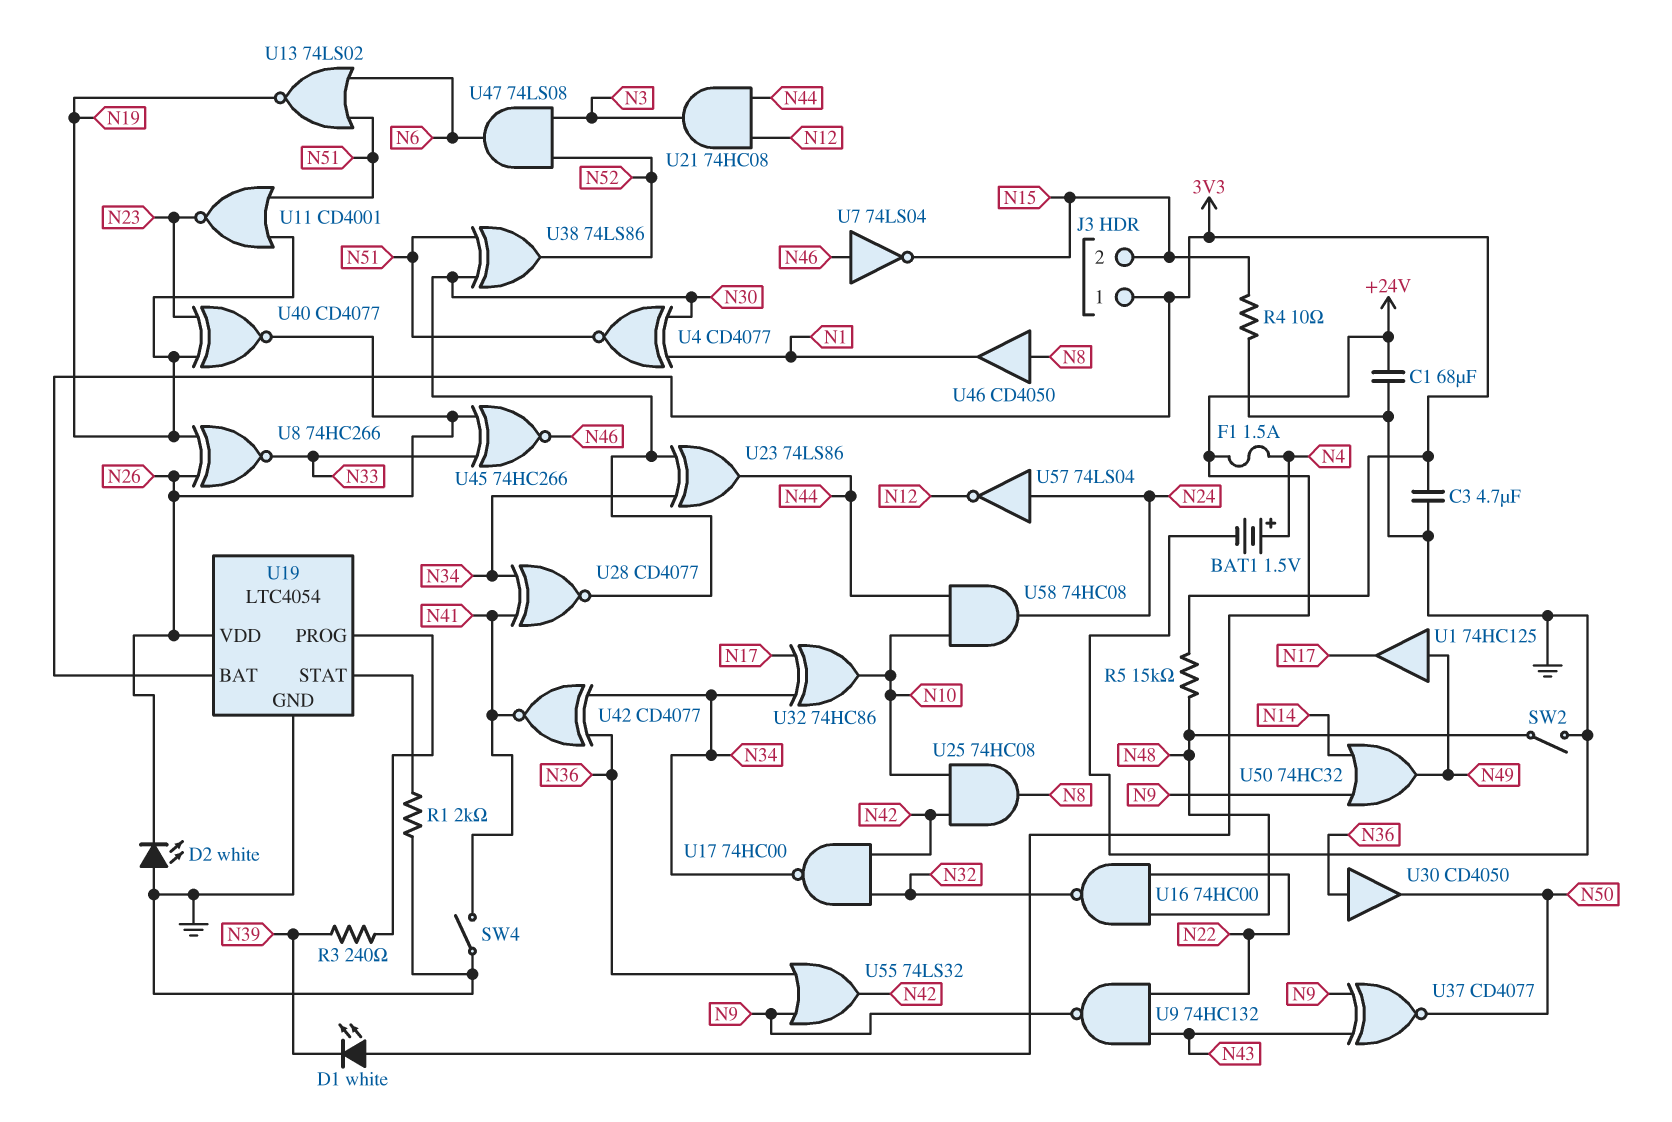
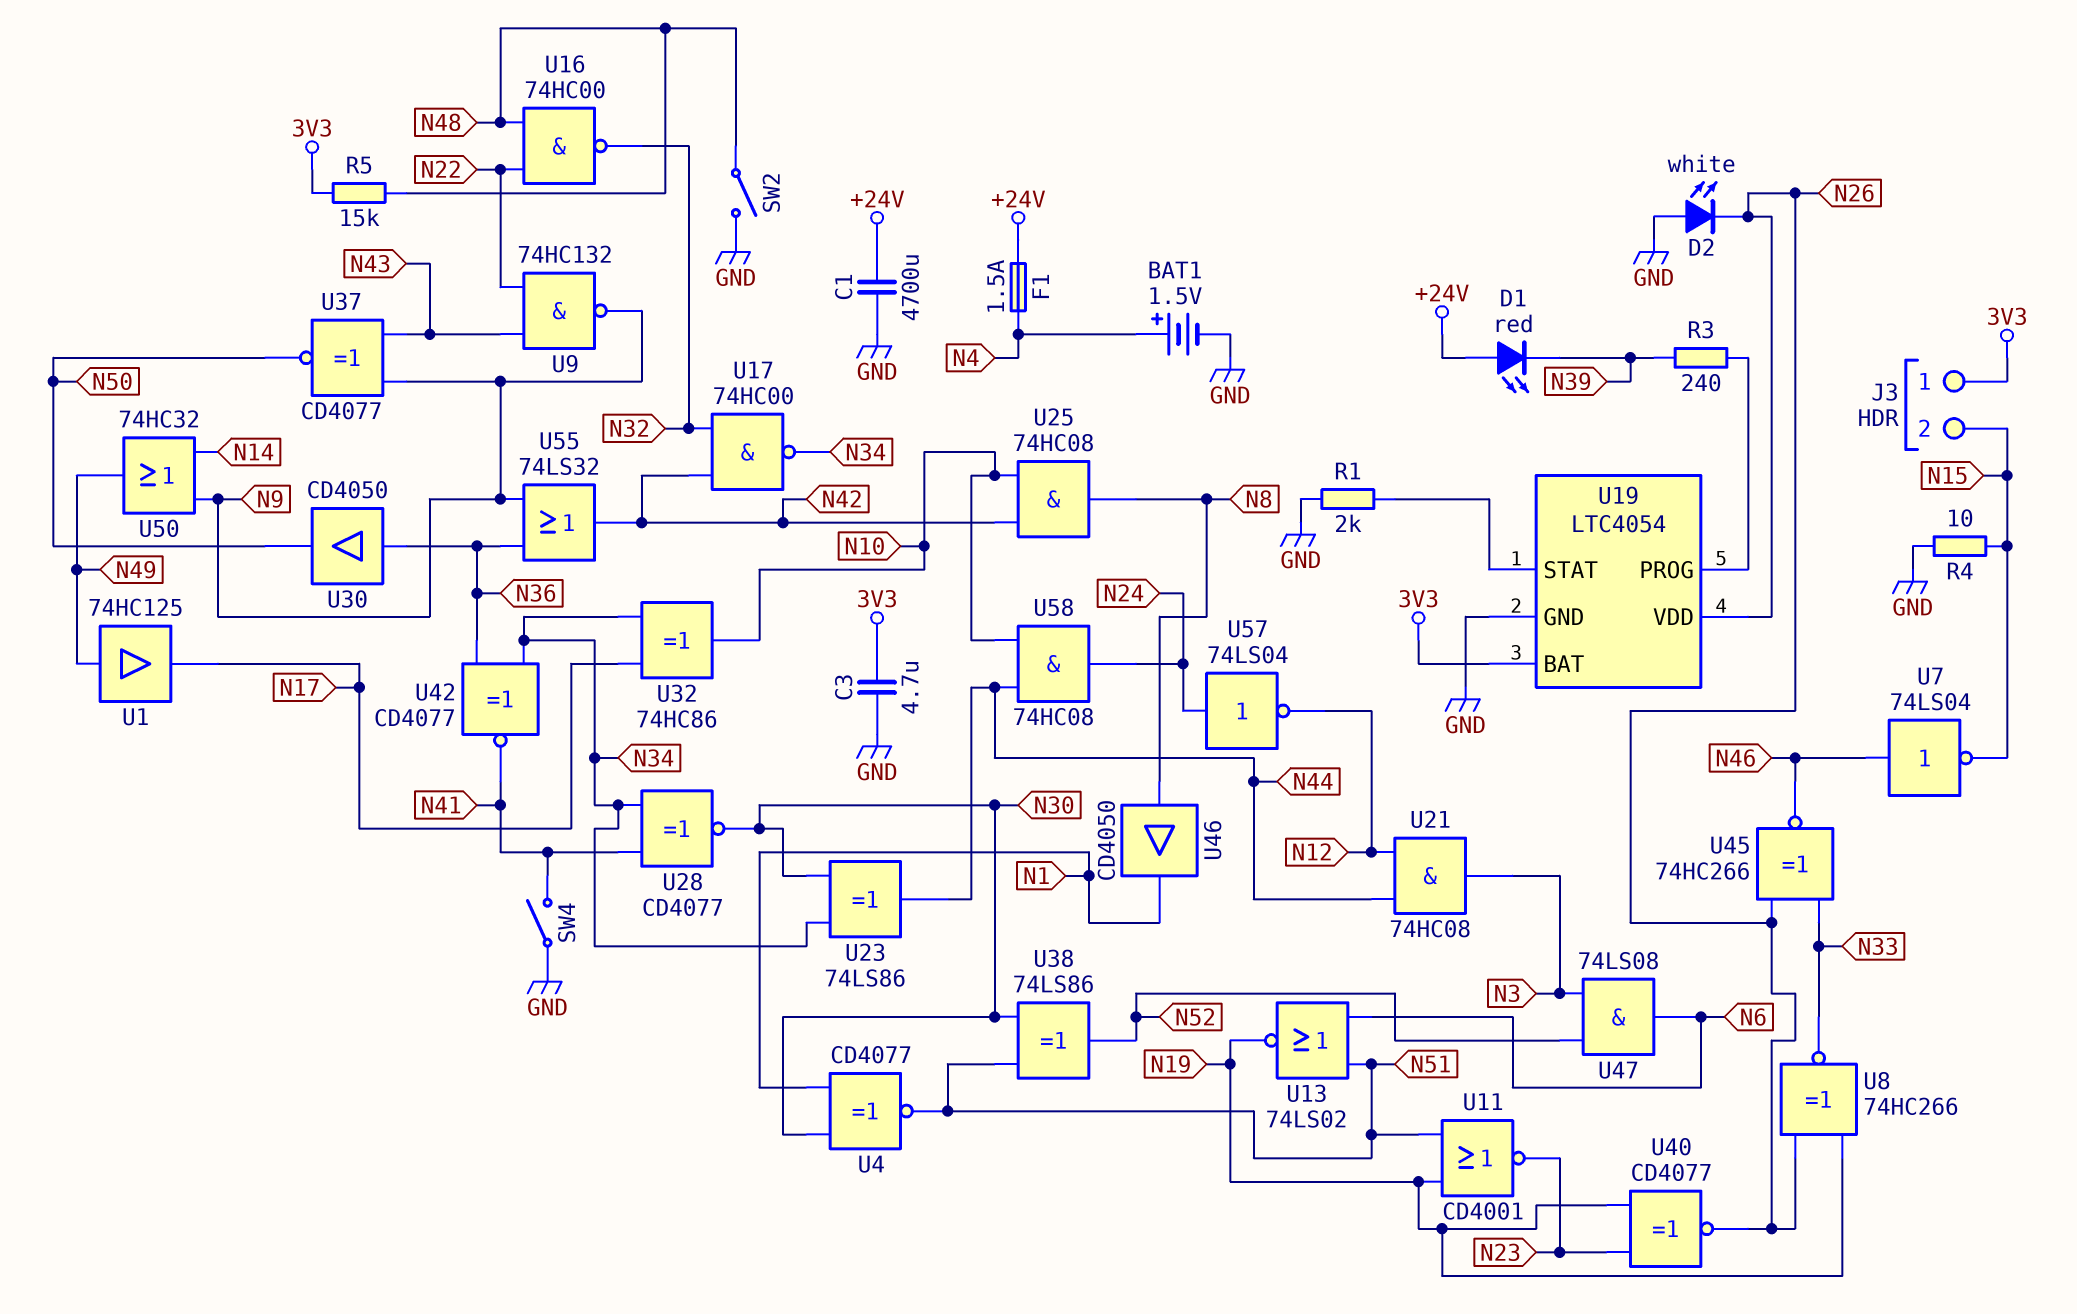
C1: 68uF (+24V, GND) -> 4700uF (+24V, GND)
D1: LED white (A +24V, K N39) -> LED red (A +24V, K N39)

